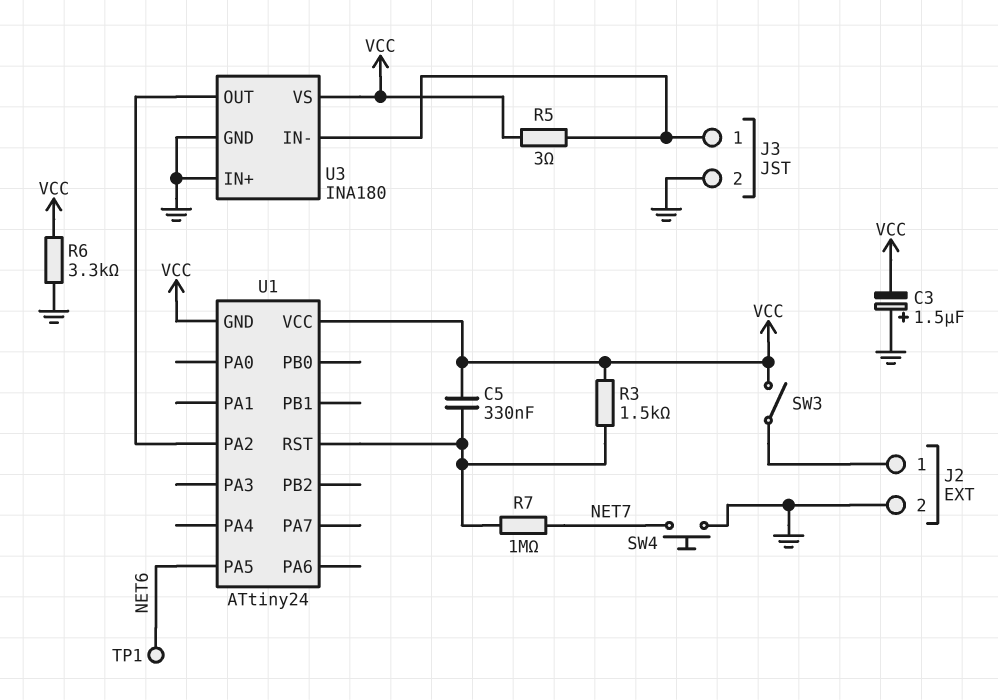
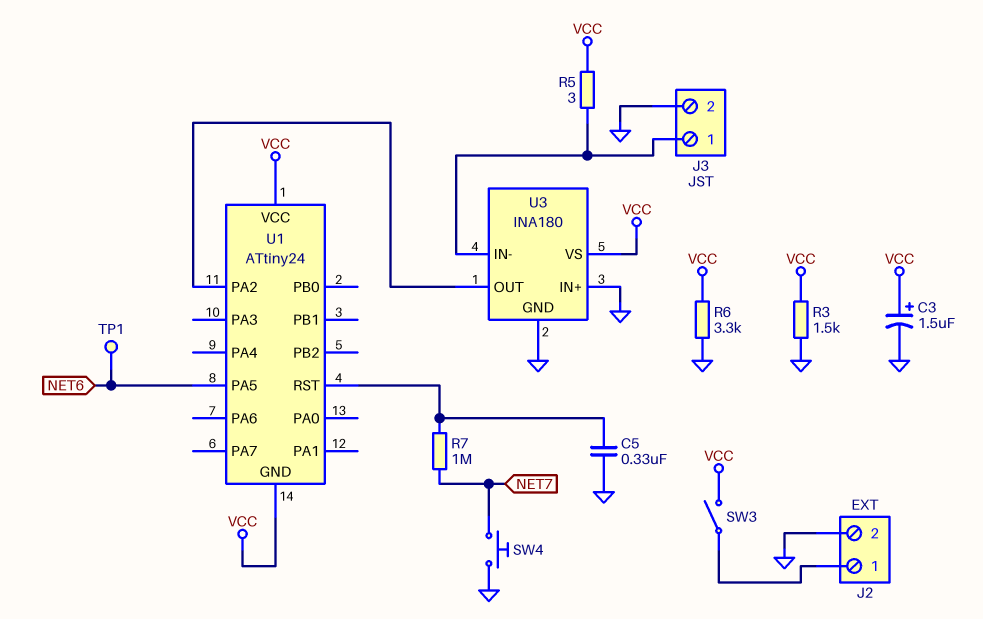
C3: 1.5uF (plus GND, minus VCC) -> 1.5uF (plus VCC, minus GND)
C5: 330nF (U1/RST, VCC) -> 330nF (GND, U1/RST)
R3: 1.5k (U1/RST, VCC) -> 1.5k (GND, VCC)

